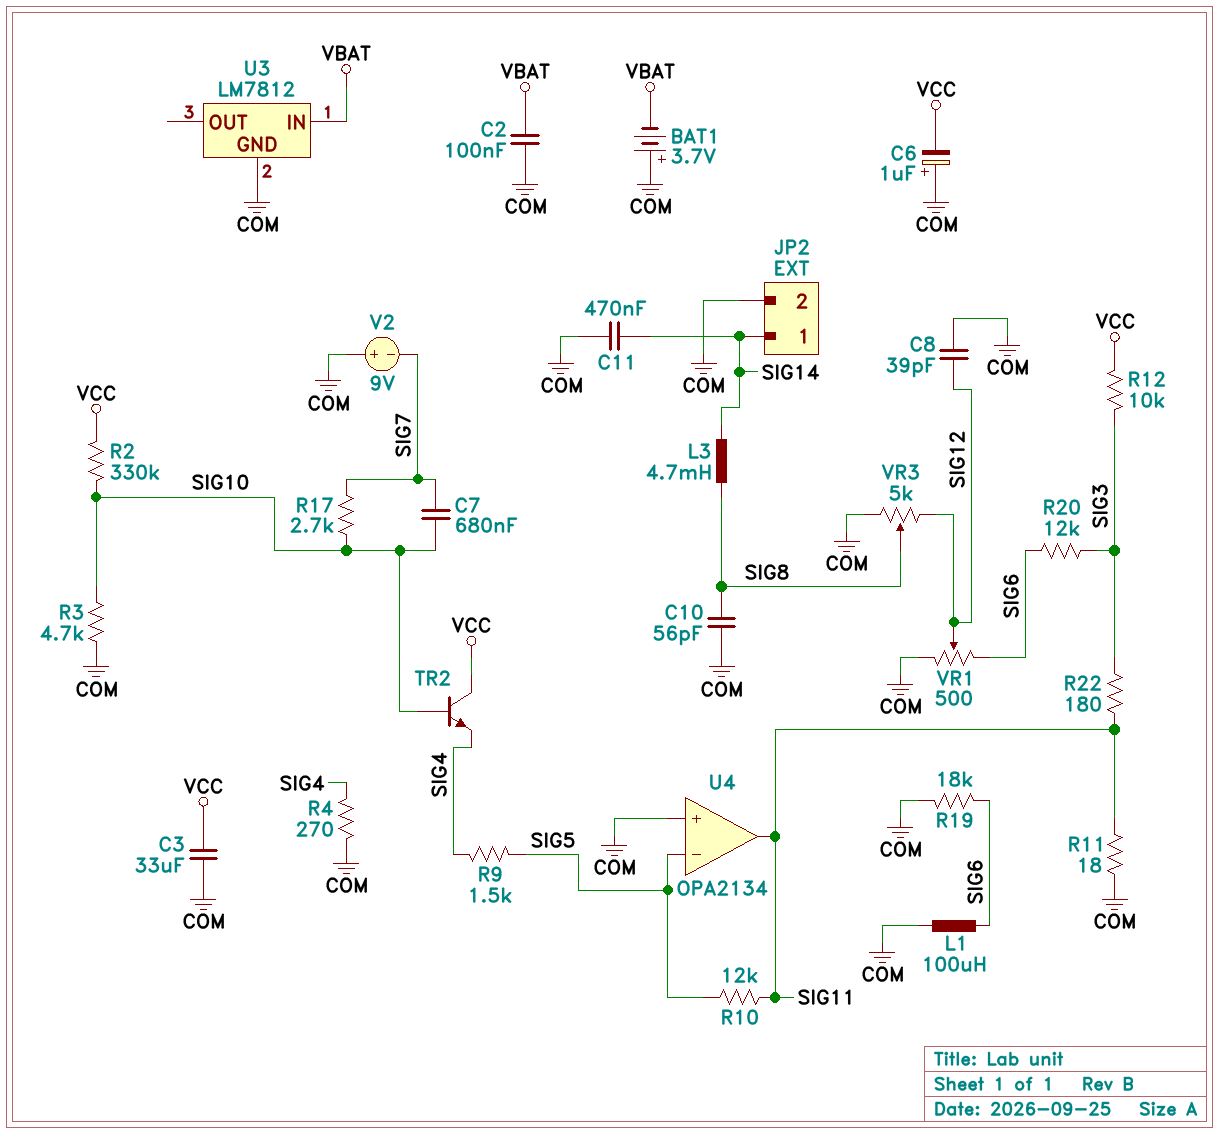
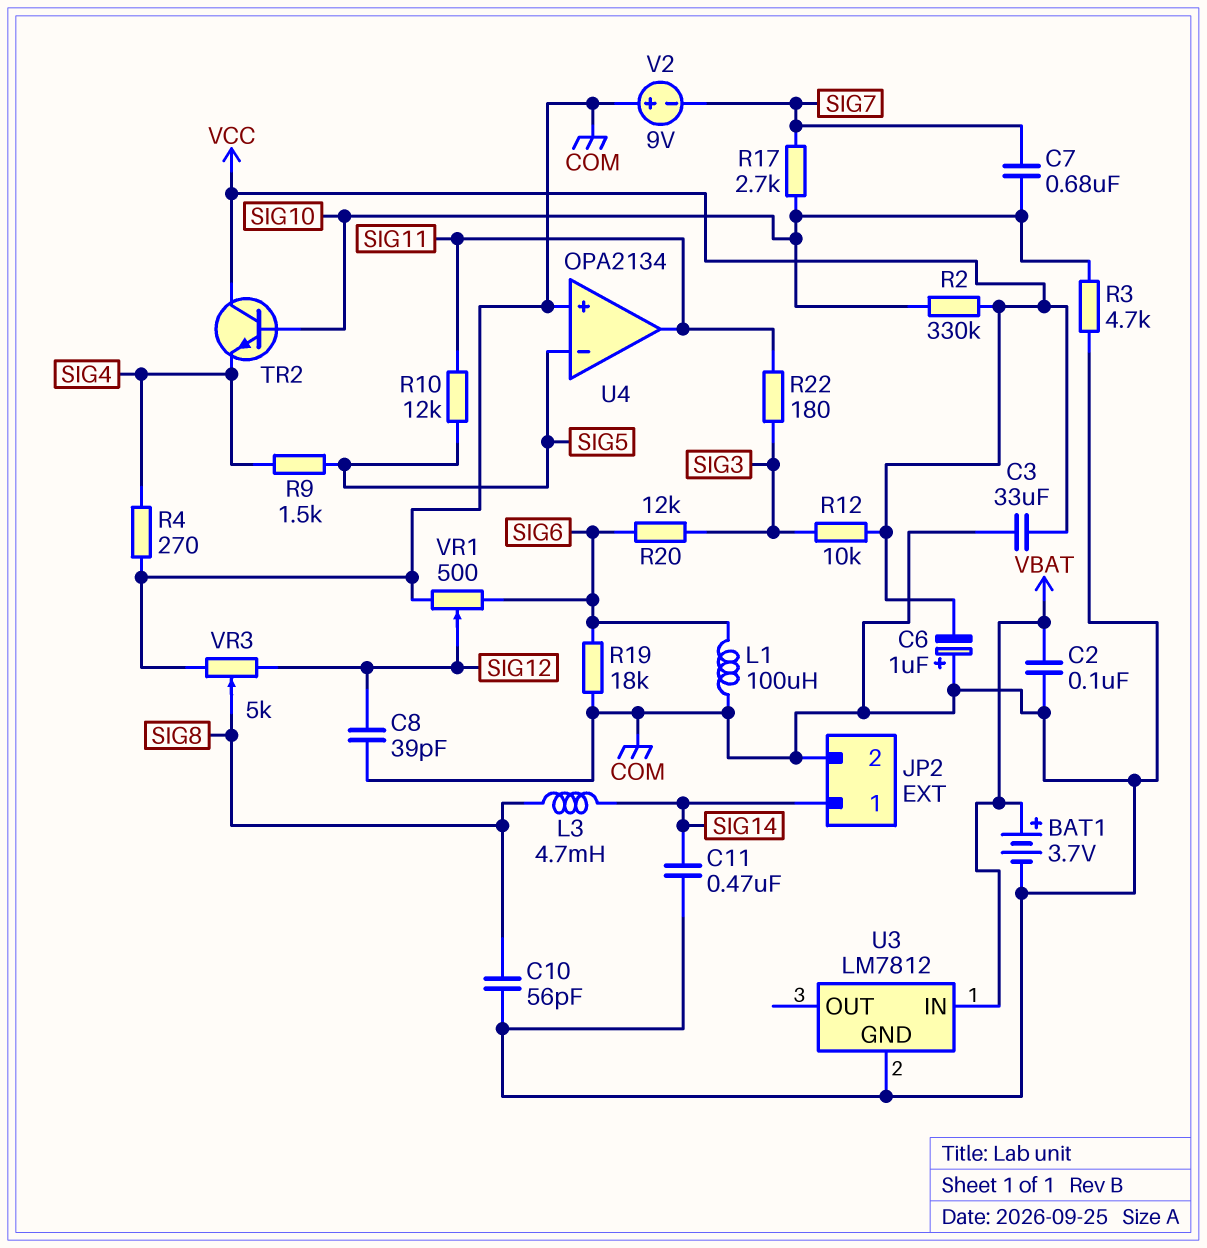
BAT1: 3.7V (plus COM, minus VBAT) -> 3.7V (plus VBAT, minus COM)
R11: 18 (COM, SIG11) -> none

